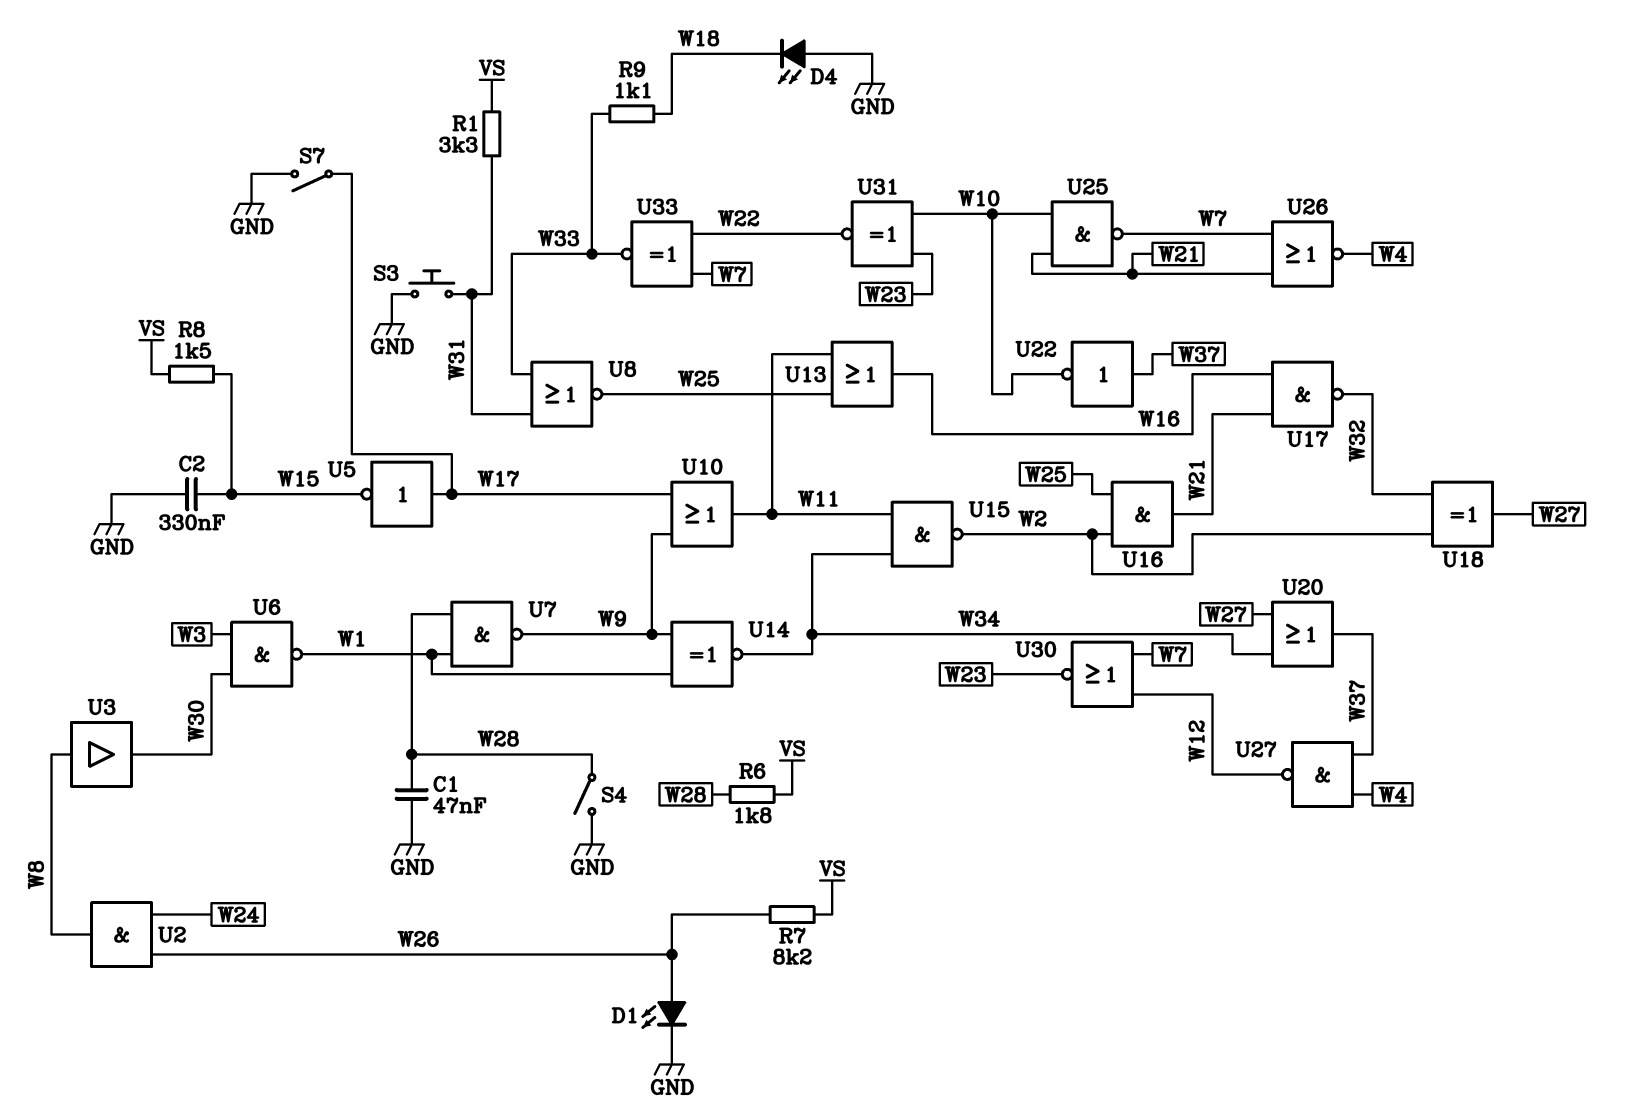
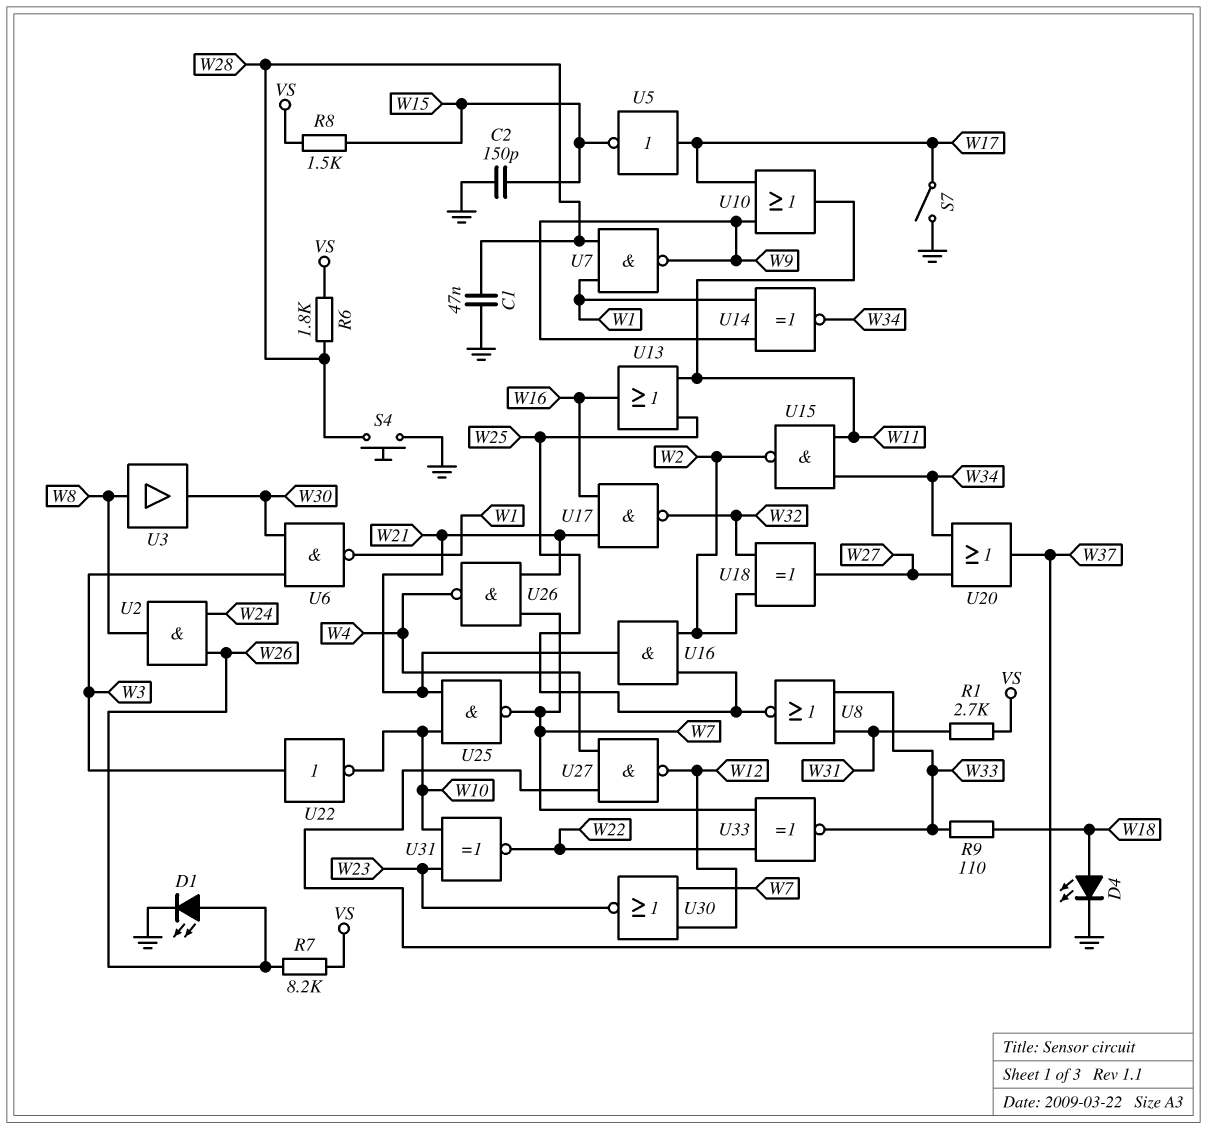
C2: 330nF (GND, W15) -> 150pF (GND, W15)
D4: LED (A GND, K W18) -> LED (A W18, K GND)
R1: 3.3k (VS, W31) -> 2.7k (VS, W31)
R9: 1.1k (W18, W33) -> 110 (W18, W33)
S3: button (GND, W31) -> none
S4: switch (GND, W28) -> button (GND, W28)
U22: NOT (in W37, out W10) -> NOT (in W3, out W10)
U26: NOR (in W7, in W21, out W4) -> NAND (in W7, in W21, out W4)

